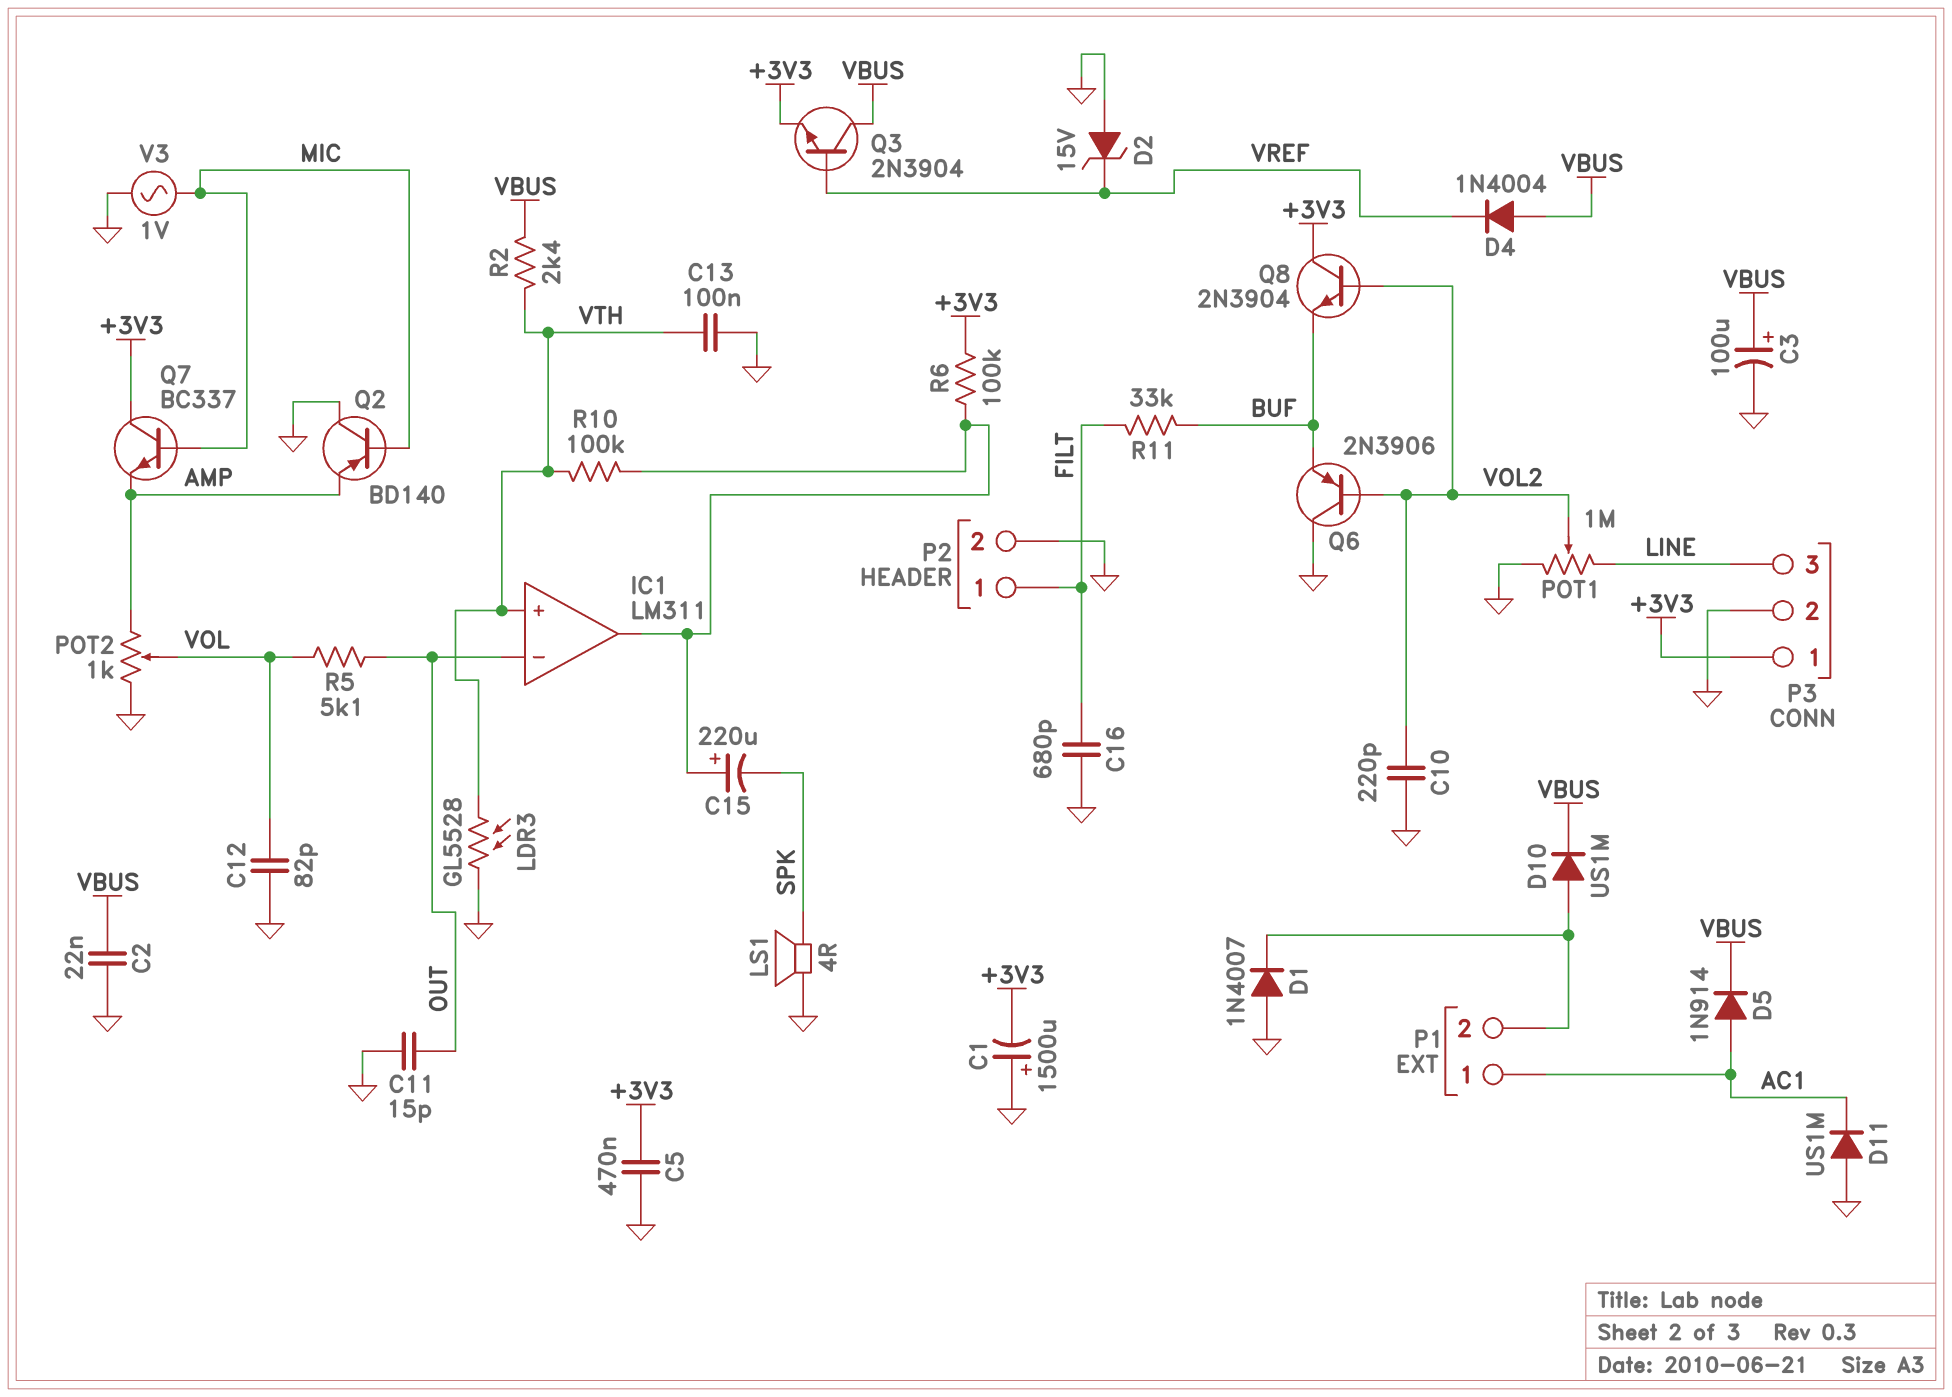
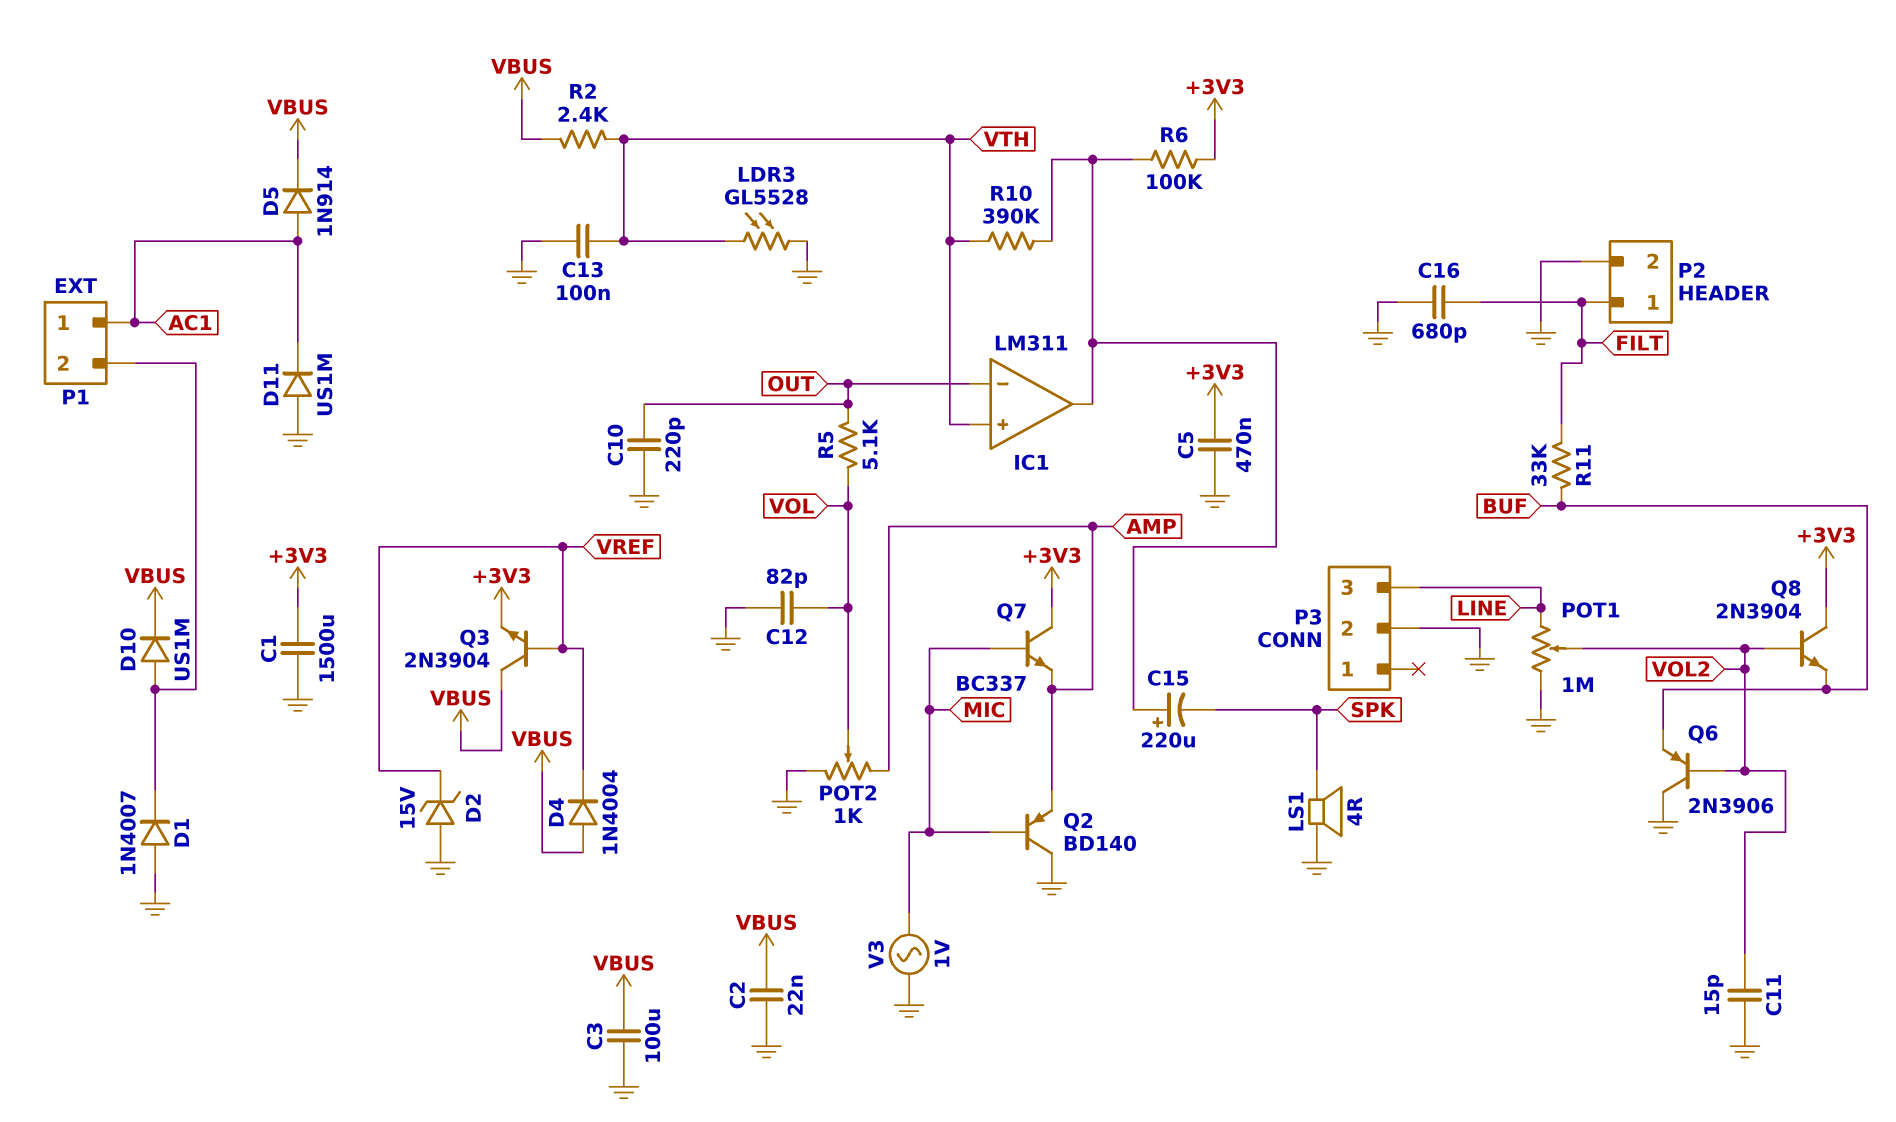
C1: 1500uF (plus GND, minus +3V3) -> 1500uF (+3V3, GND)
C3: 100uF (plus VBUS, minus GND) -> 100uF (GND, VBUS)
C10: 220pF (GND, VOL2) -> 220pF (GND, OUT)
C11: 15pF (GND, OUT) -> 15pF (GND, VOL2)
P3 pin 1: +3V3 -> none
R10: 100k (IC1/out, VTH) -> 390k (IC1/out, VTH)

